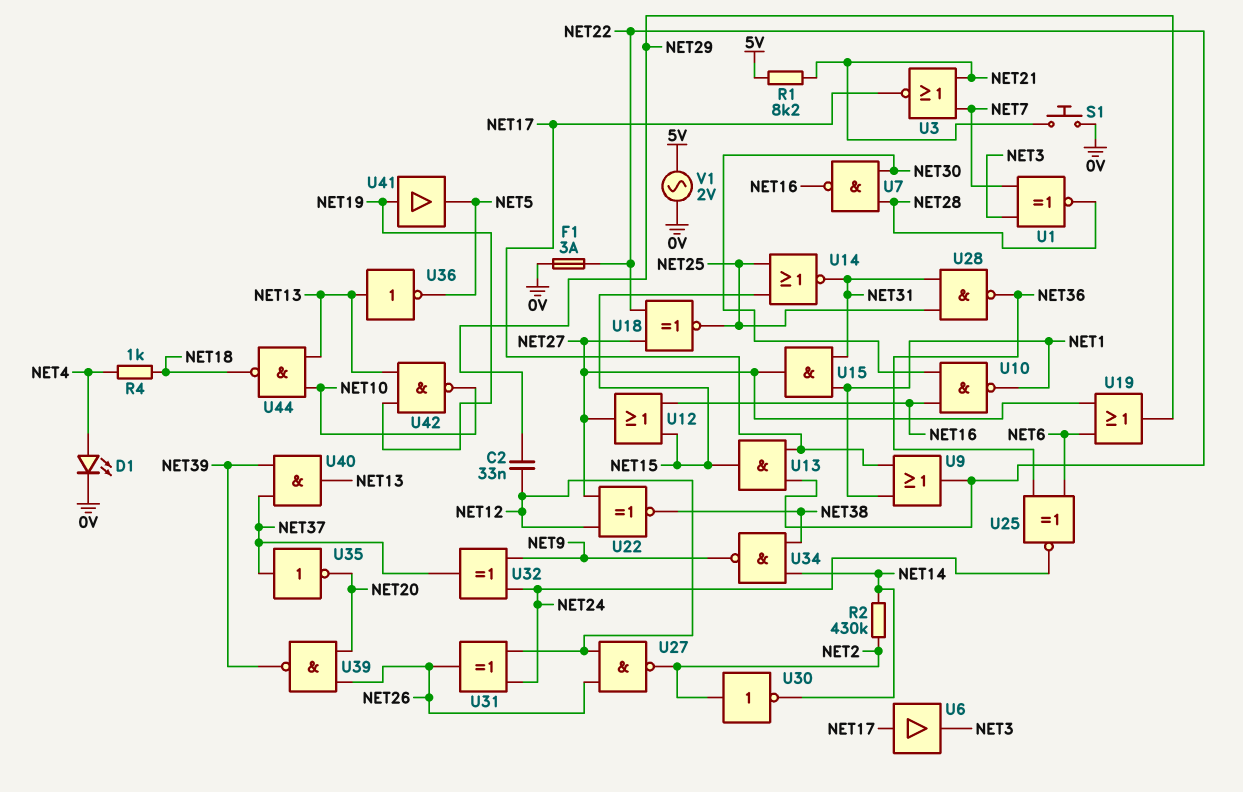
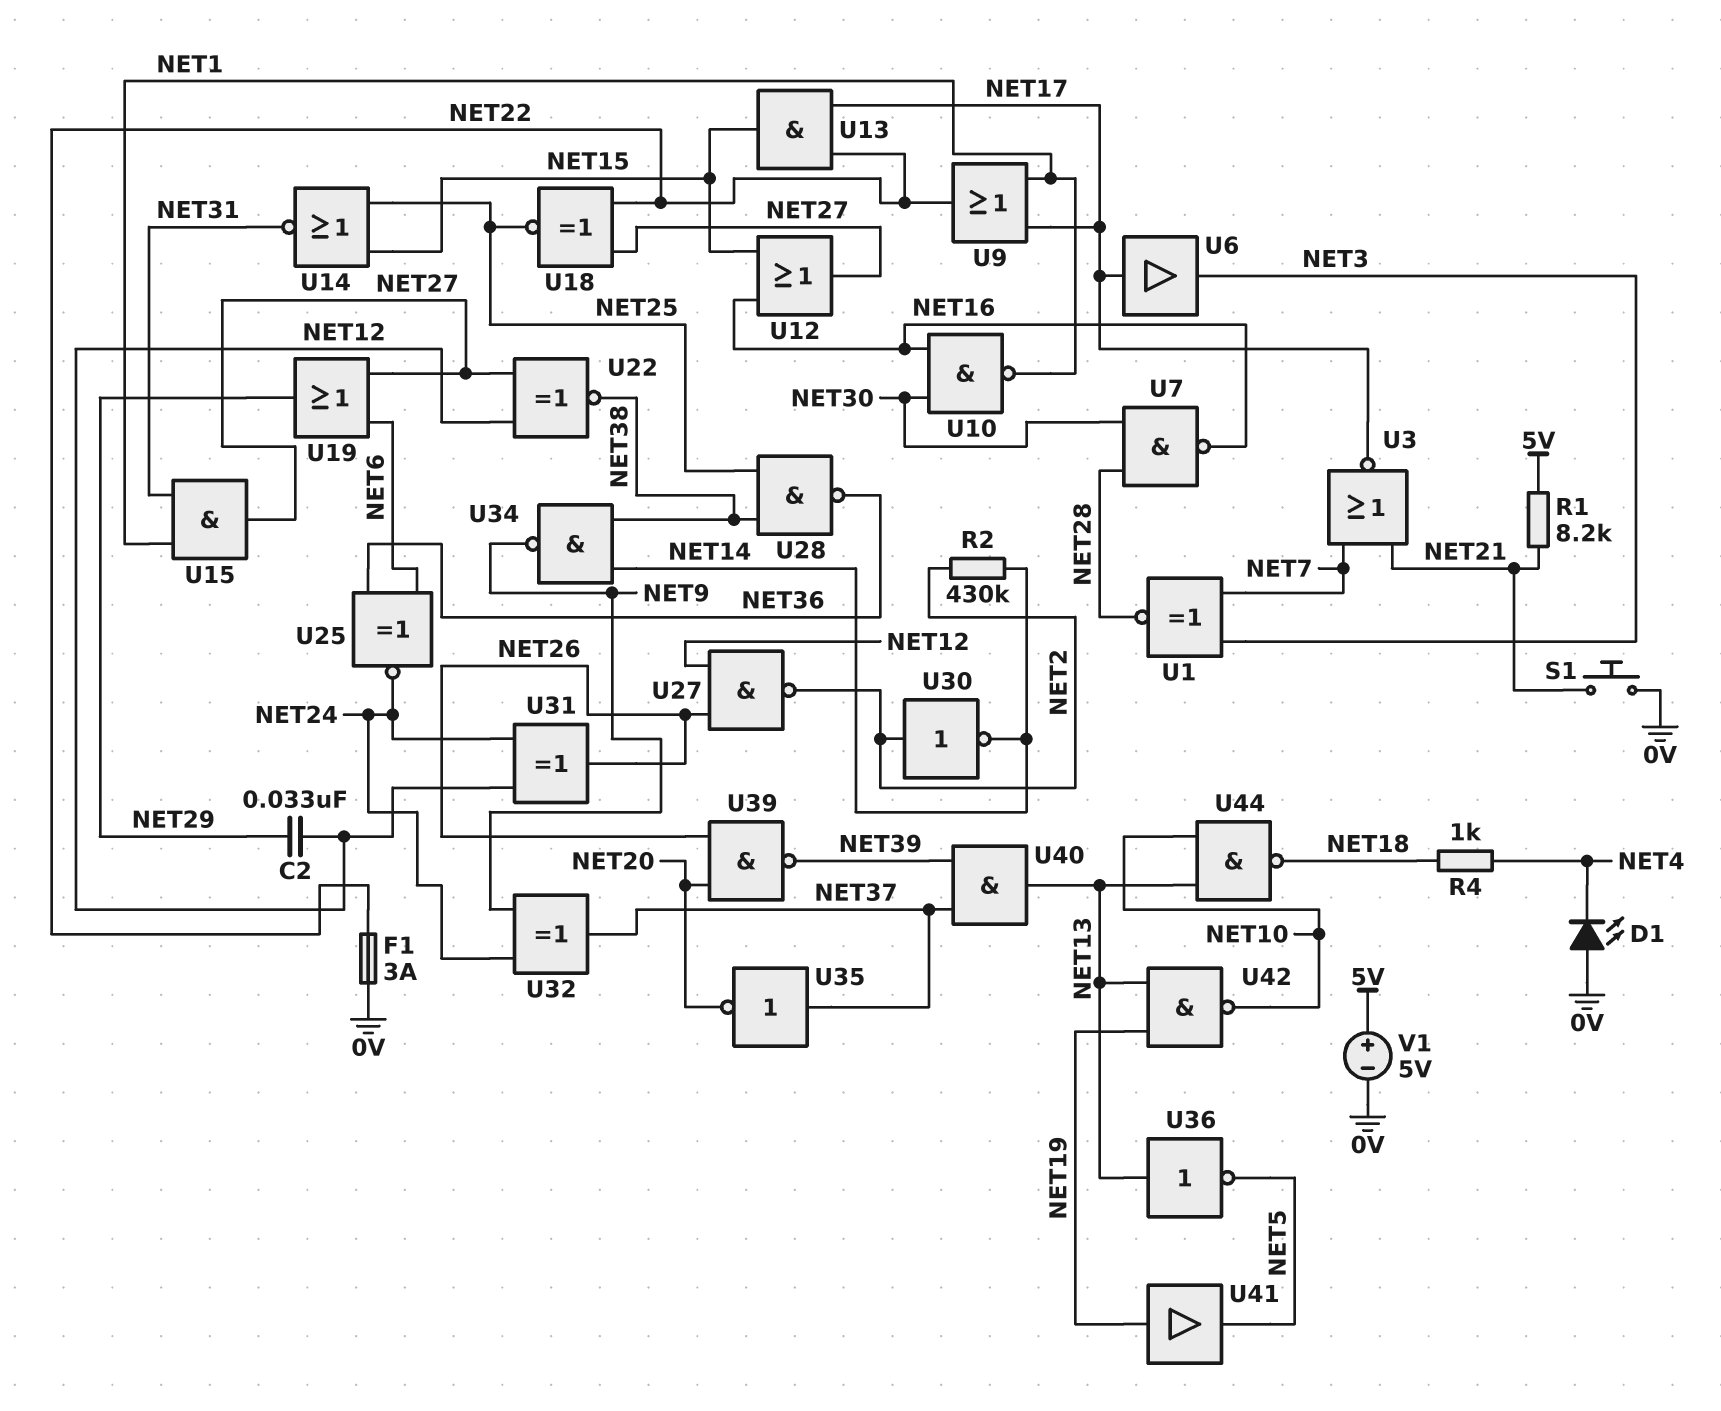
D1: LED (A NET4, K 0V) -> LED (A 0V, K NET4)
U28: NAND (in NET25, in NET31, out NET36) -> NAND (in NET25, in NET38, out NET36)
V1: AC 2V (0V, 5V) -> 5V (plus 5V, minus 0V)

